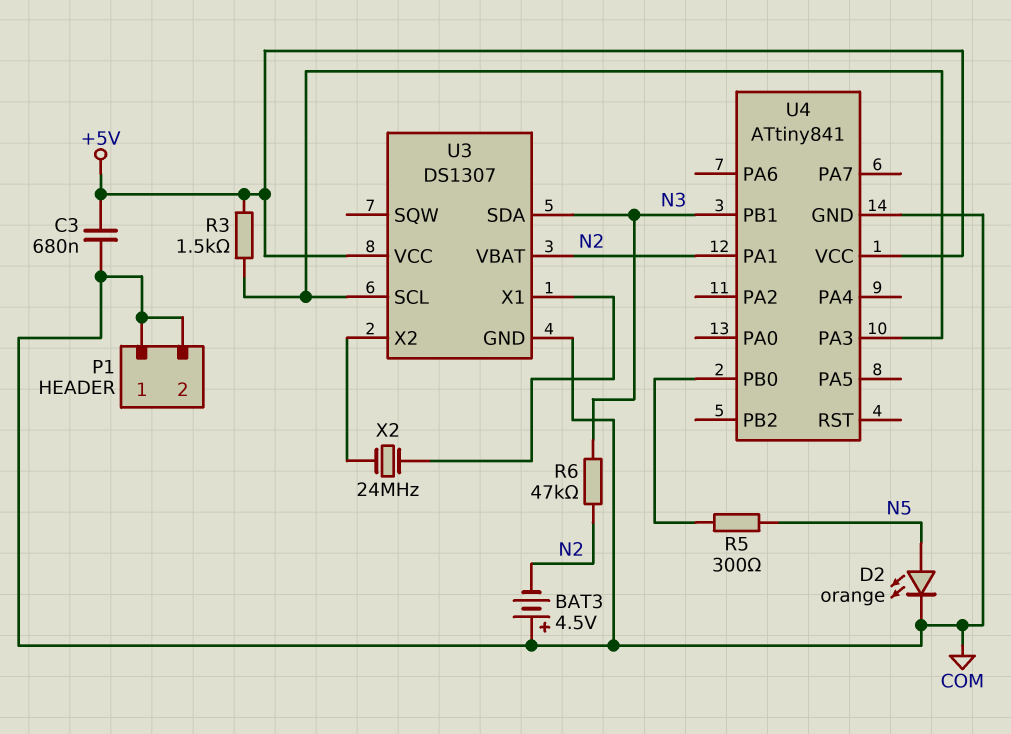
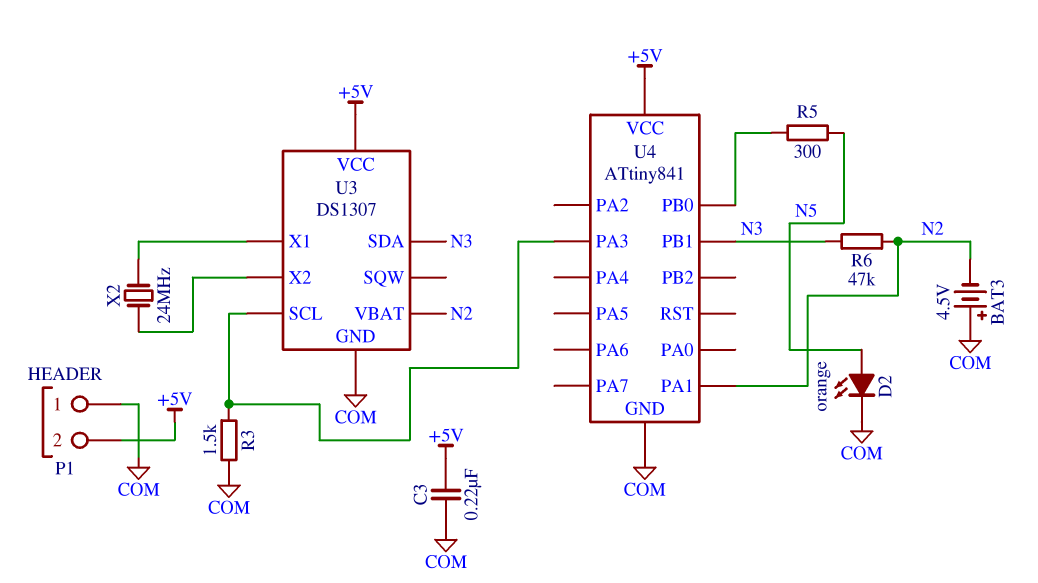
C3: 680nF (+5V, COM) -> 220nF (+5V, COM)
P1 pin 2: COM -> +5V
R3: 1.5k (+5V, U3/SCL) -> 1.5k (COM, U3/SCL)

